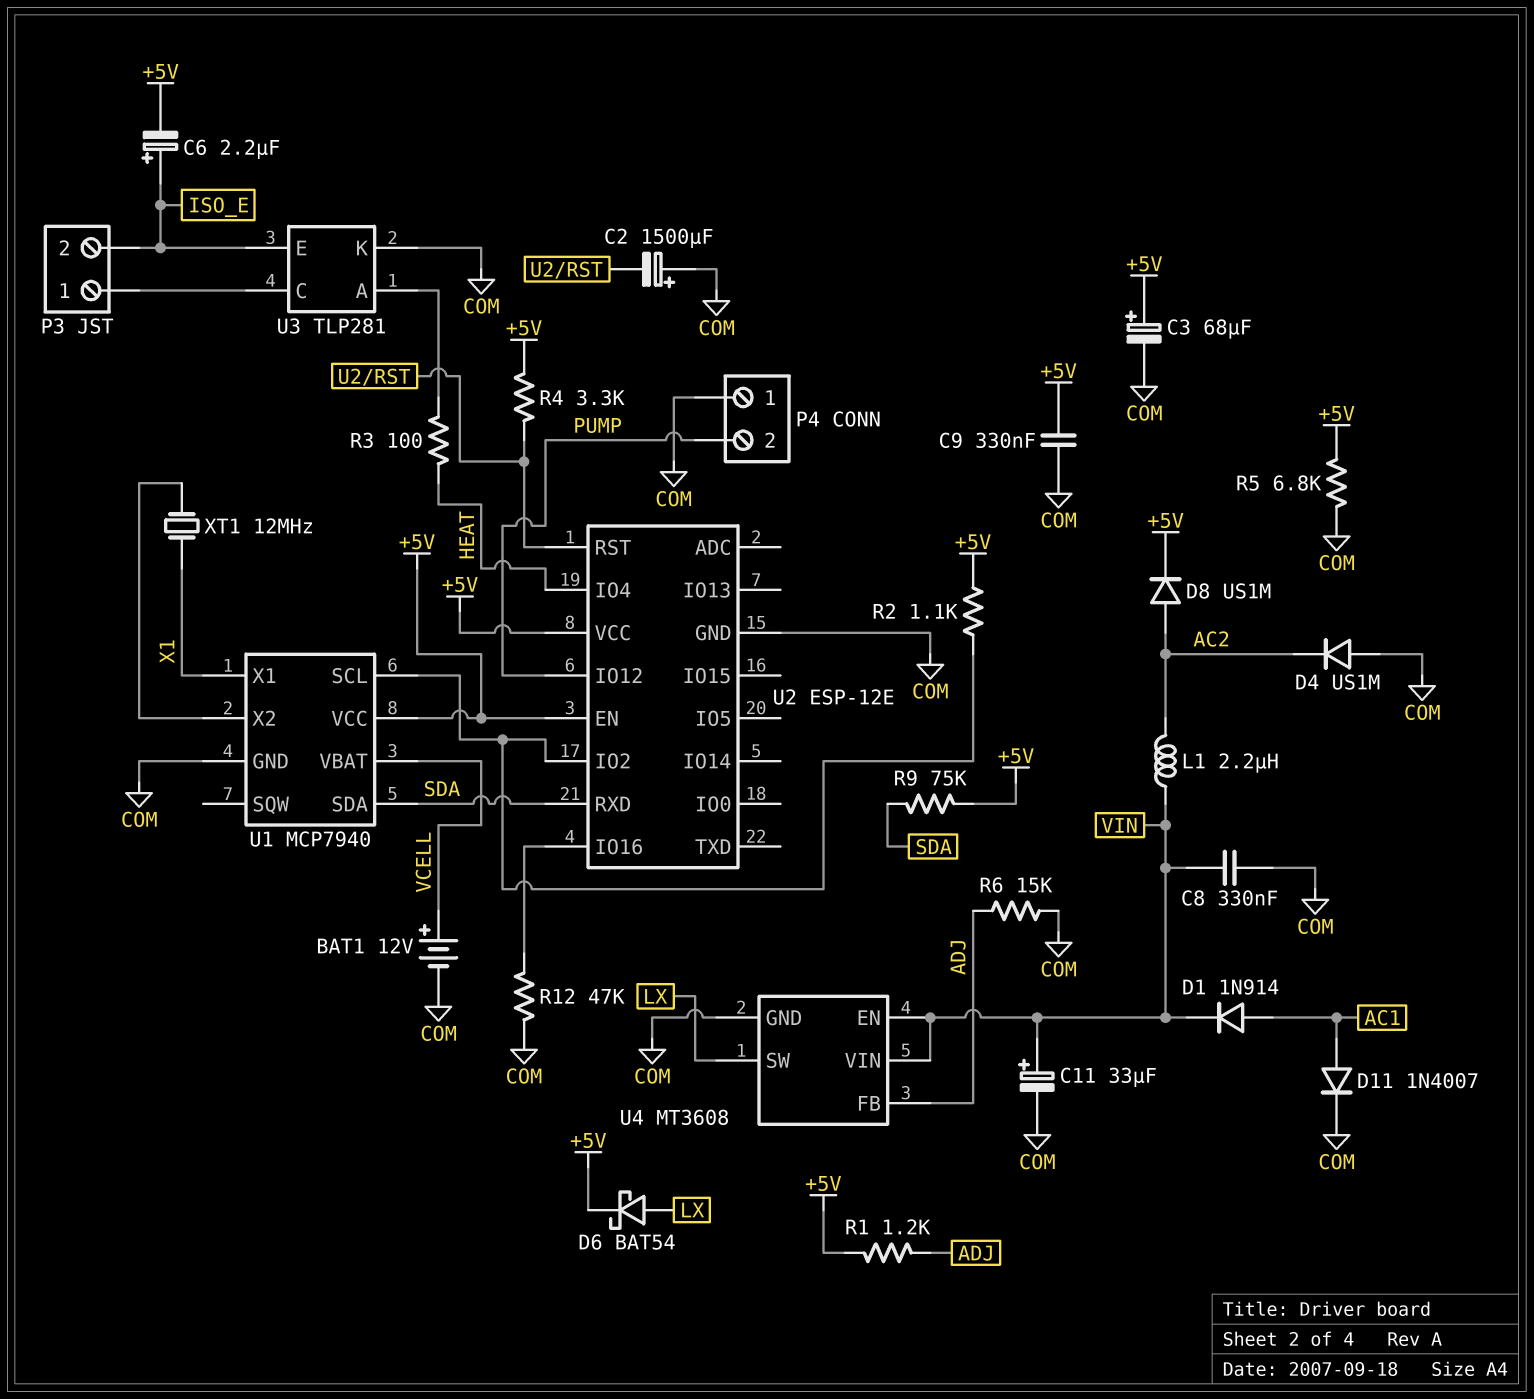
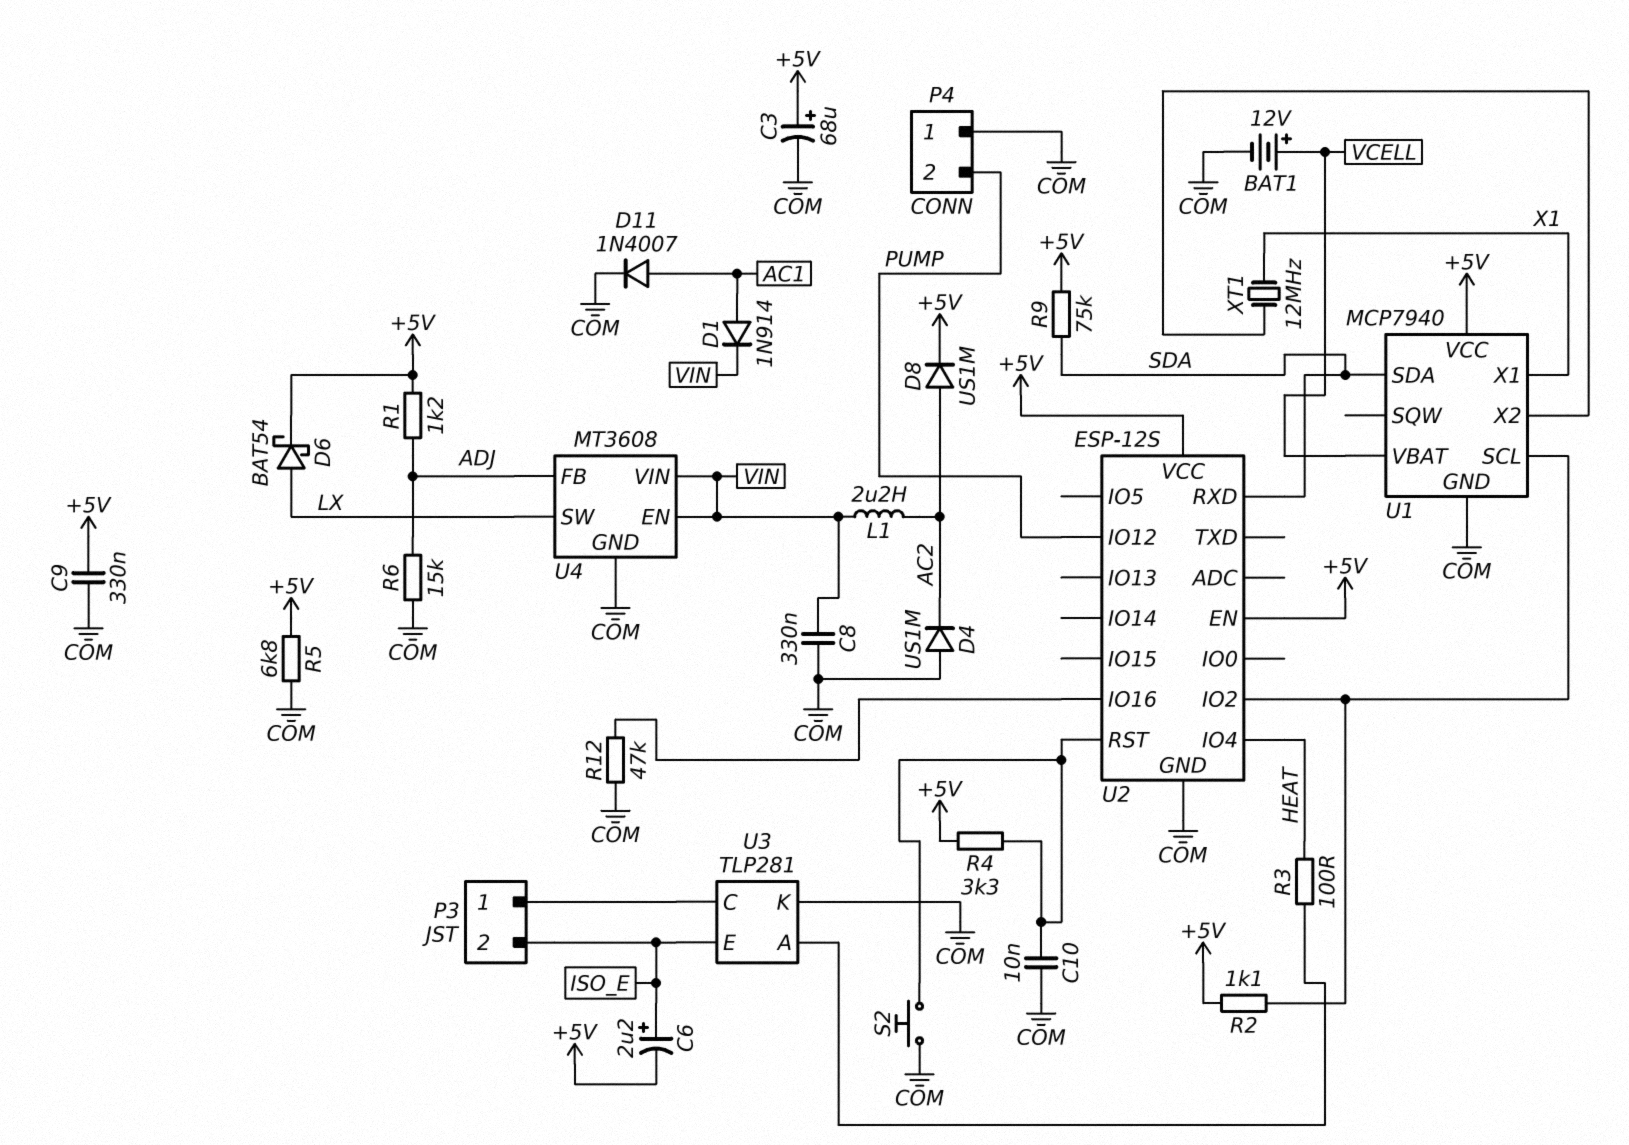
C2: 1500uF (plus COM, minus U2/RST) -> none
C10: none -> 10nF (COM, U2/RST)
C11: 33uF (plus VIN, minus COM) -> none
S2: none -> button (COM, U2/RST)
U2: ESP-12E -> ESP-12S

